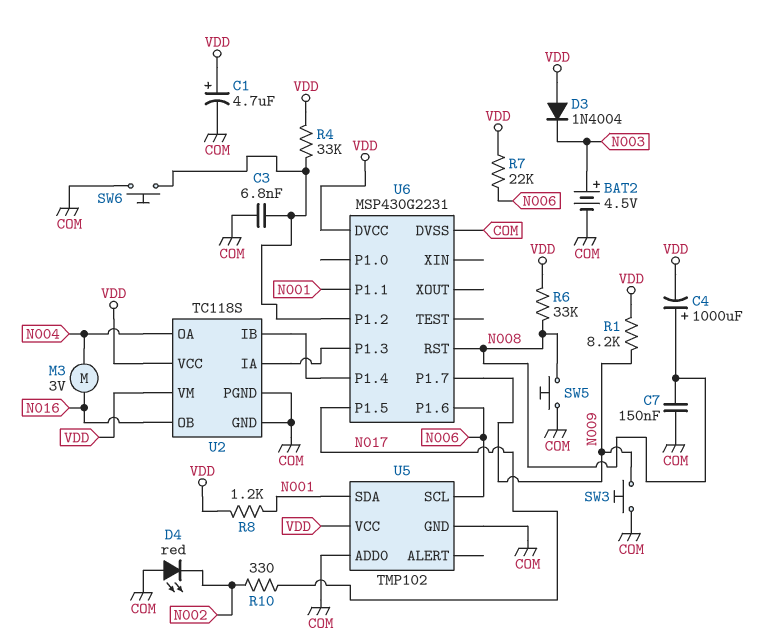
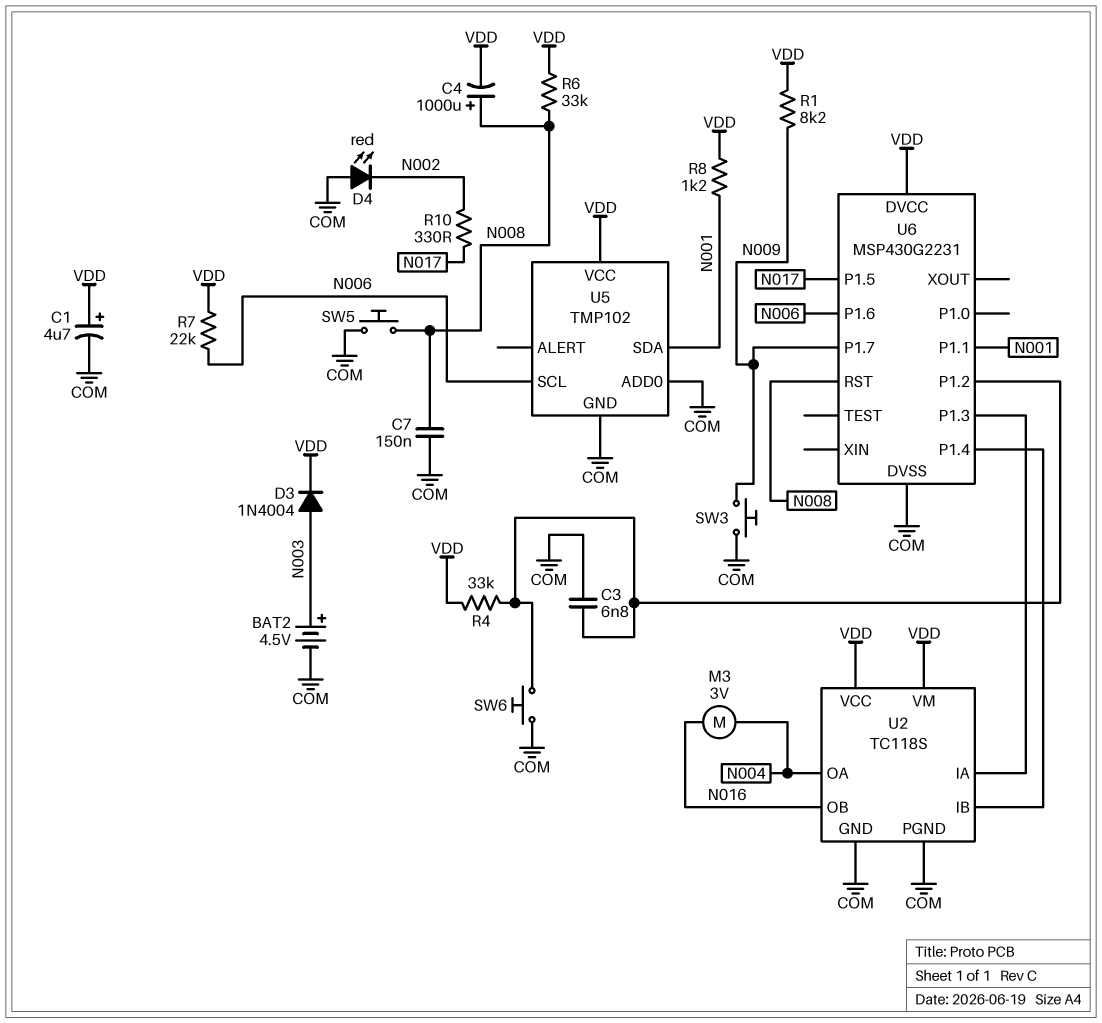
D3: diode 1N4004 (A VDD, K N003) -> diode 1N4004 (A N003, K VDD)

